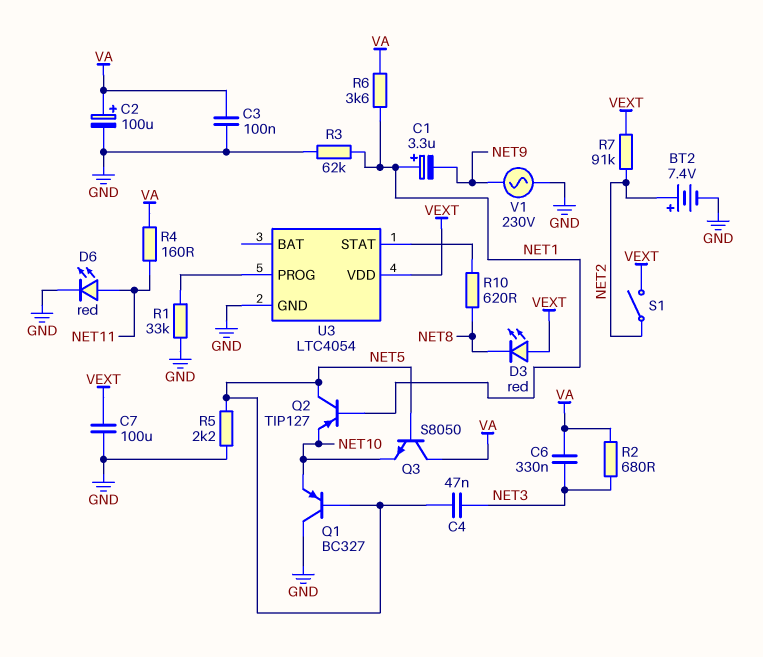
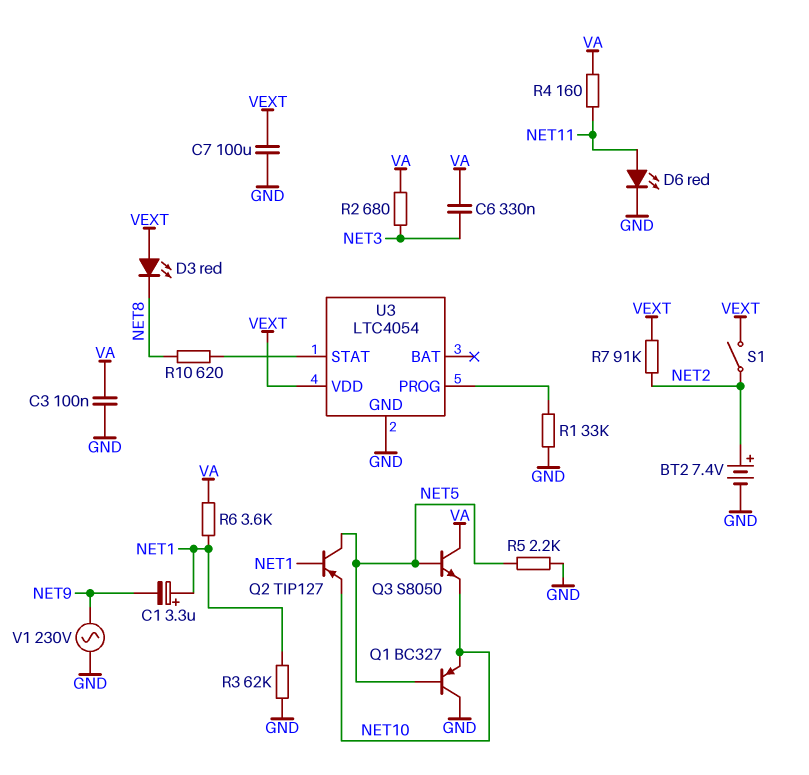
C2: 100uF (plus VA, minus GND) -> none
C4: 47nF (NET3, NET5) -> none

